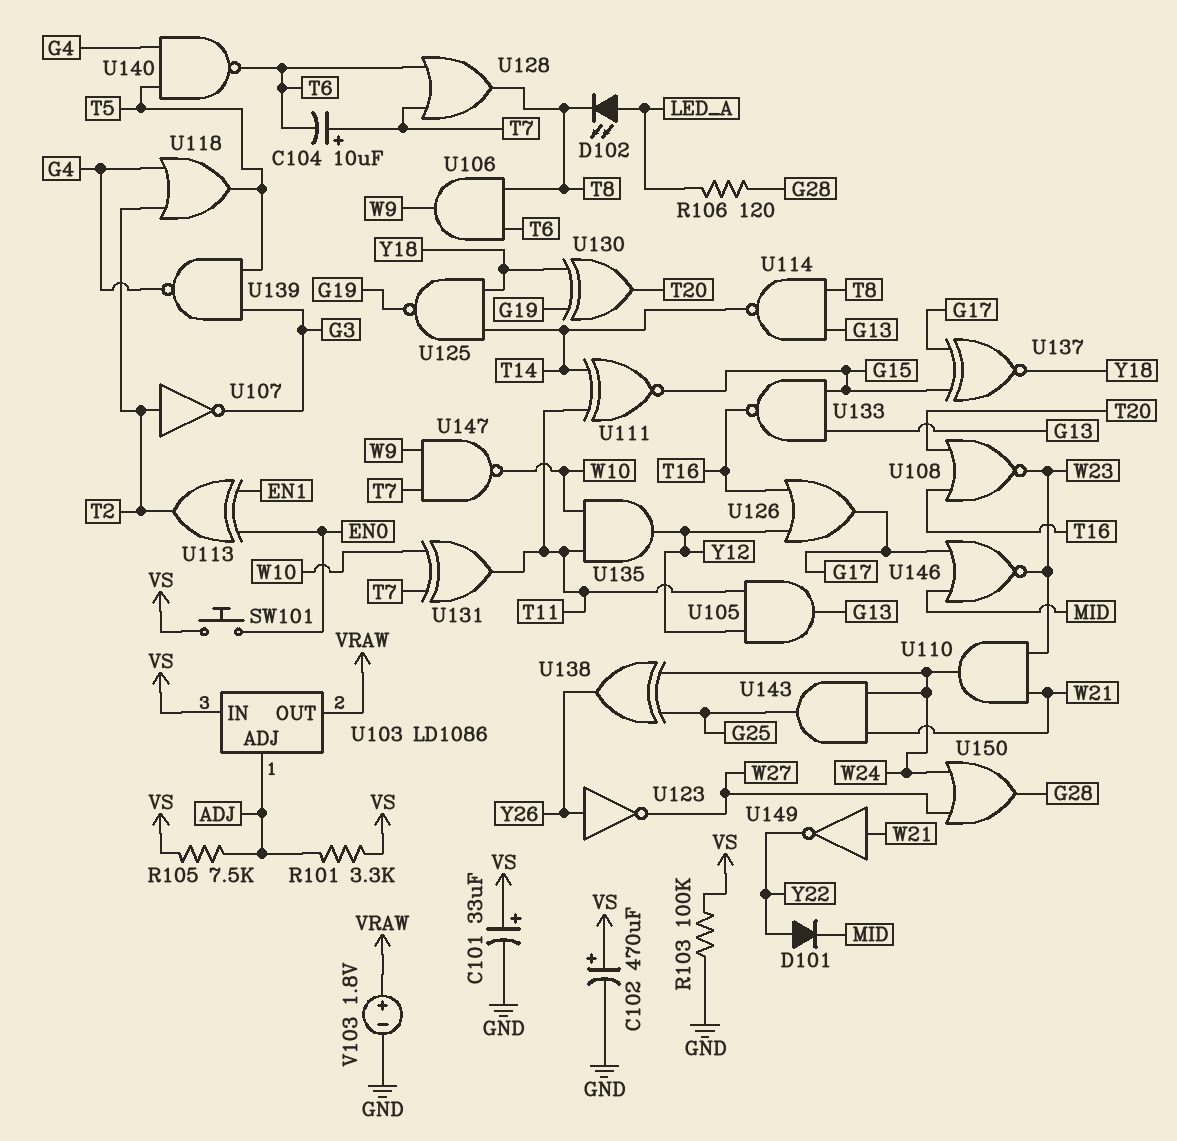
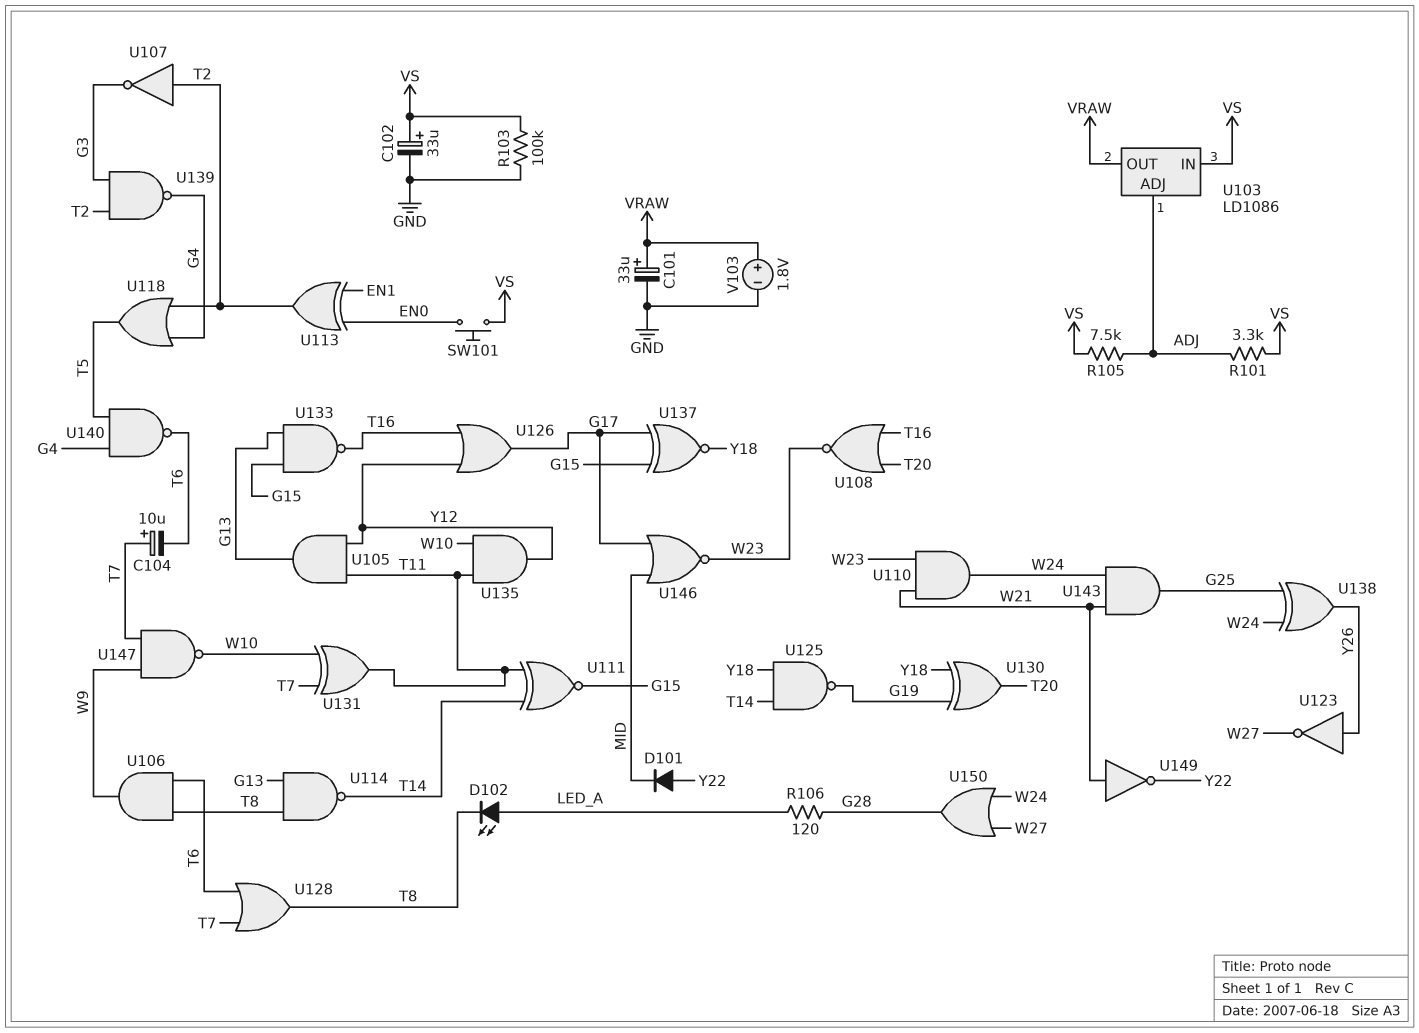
C101: 33uF (plus VS, minus GND) -> 33uF (plus VRAW, minus GND)
C102: 470uF (plus VS, minus GND) -> 33uF (plus VS, minus GND)
U139: NAND (in G3, in T5, out G4) -> NAND (in G3, in T2, out G4)

